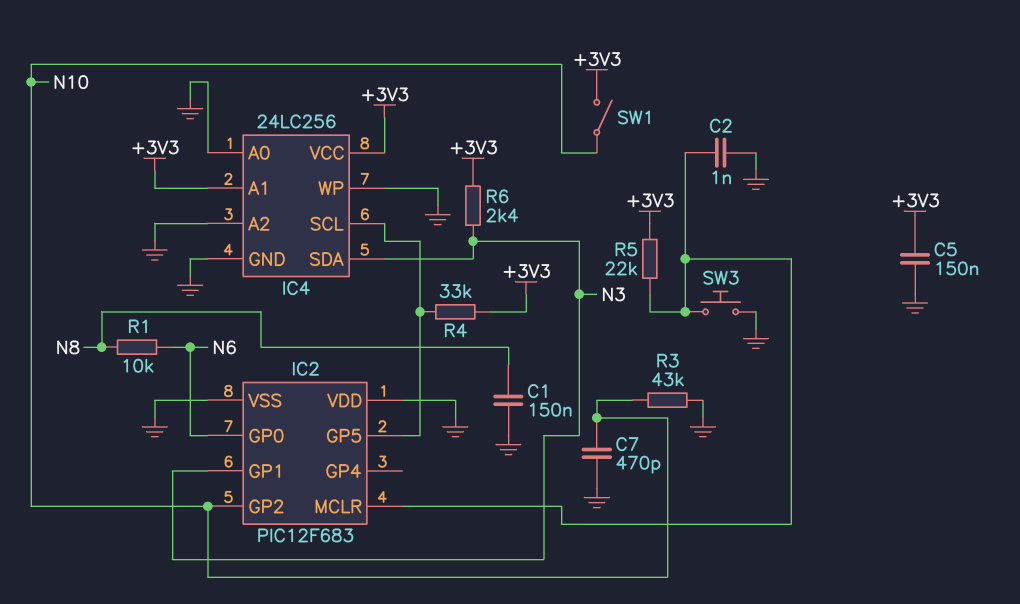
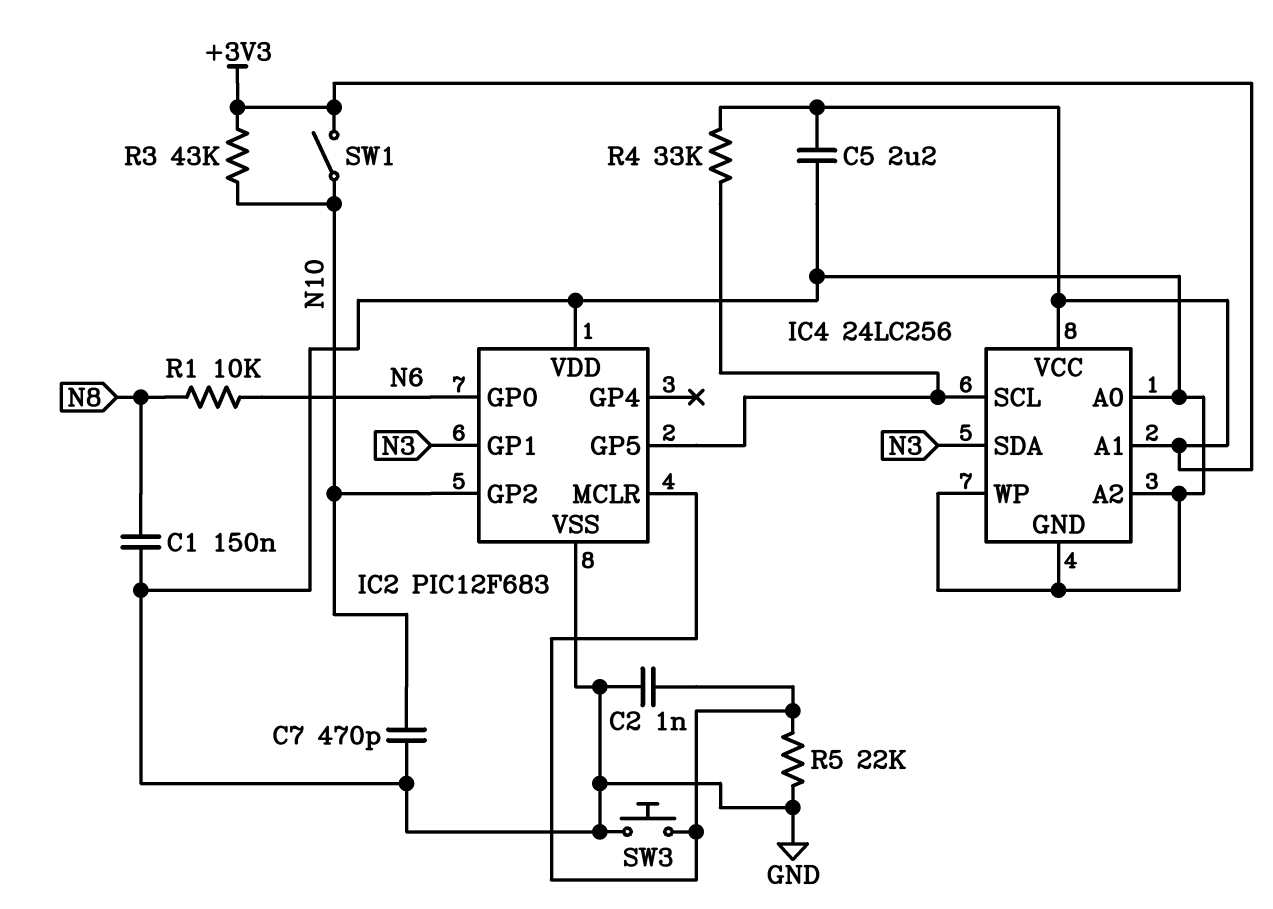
C5: 150nF (+3V3, GND) -> 2.2uF (+3V3, GND)
R3: 43k (GND, N10) -> 43k (+3V3, N10)
R5: 22k (+3V3, IC2/MCLR) -> 22k (GND, IC2/MCLR)
R6: 2.4k (+3V3, N3) -> none

